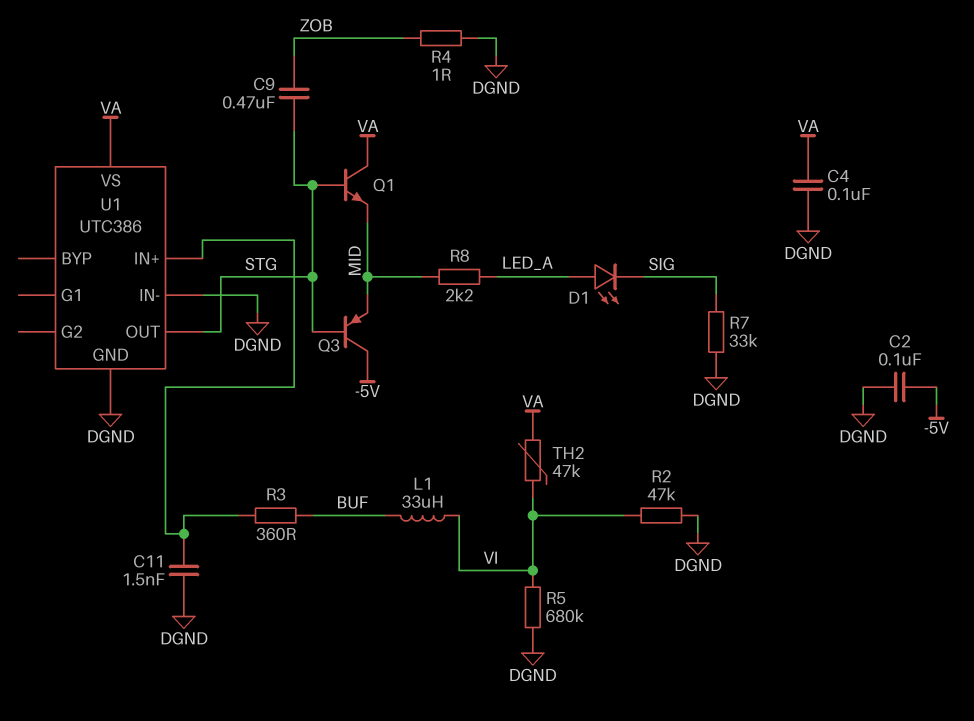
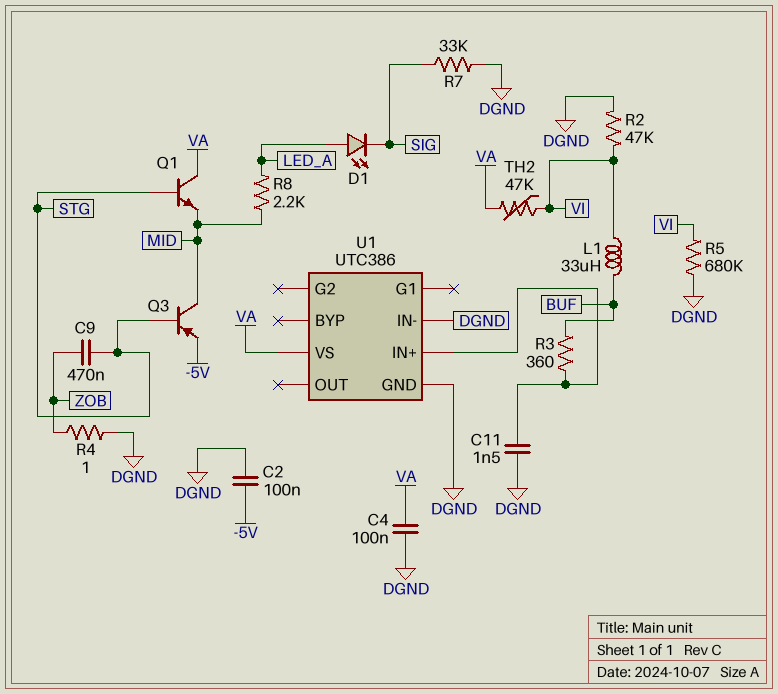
Q3: PNP (B STG, C -5V, E MID) -> PNP (B STG, C MID, E -5V)
U1 pin OUT: STG -> none

